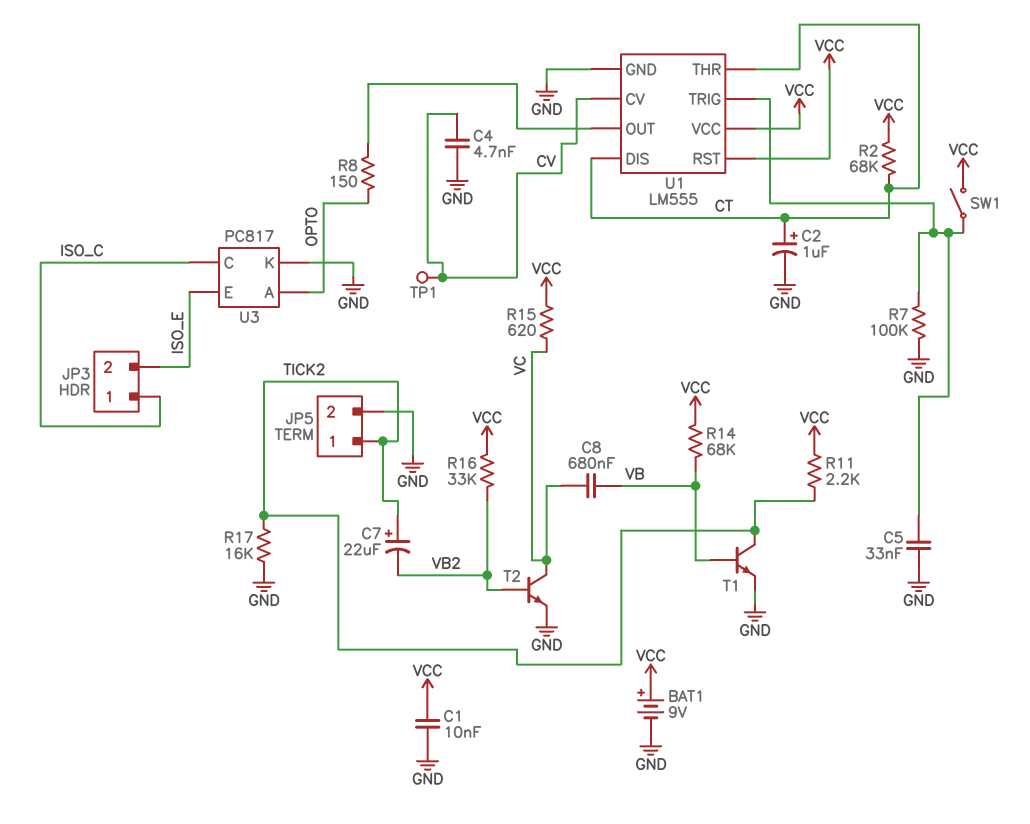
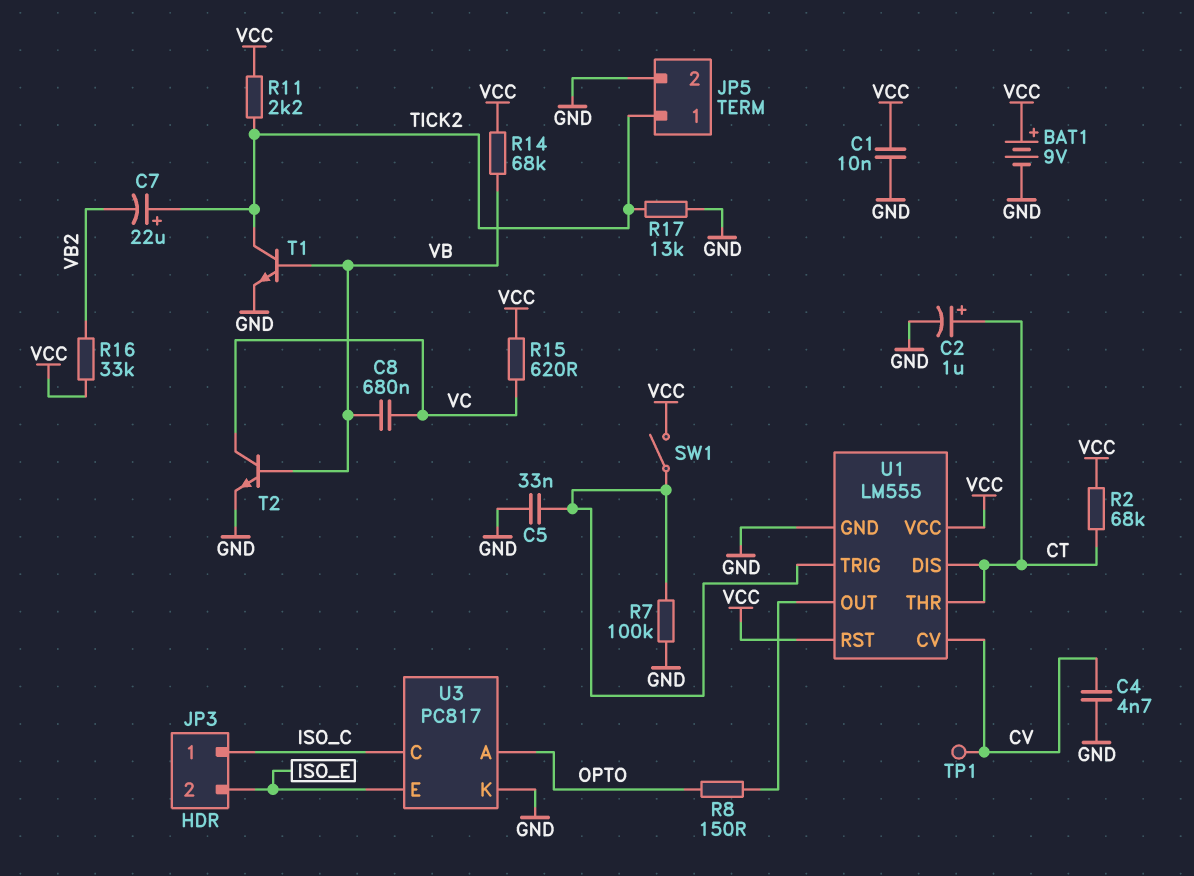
R17: 16k (GND, TICK2) -> 13k (GND, TICK2)
T2: NPN (B VB2, C VC, E GND) -> NPN (B VB, C VC, E GND)

